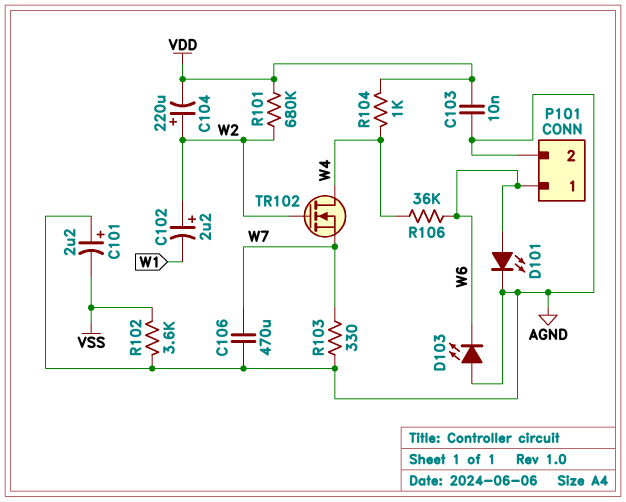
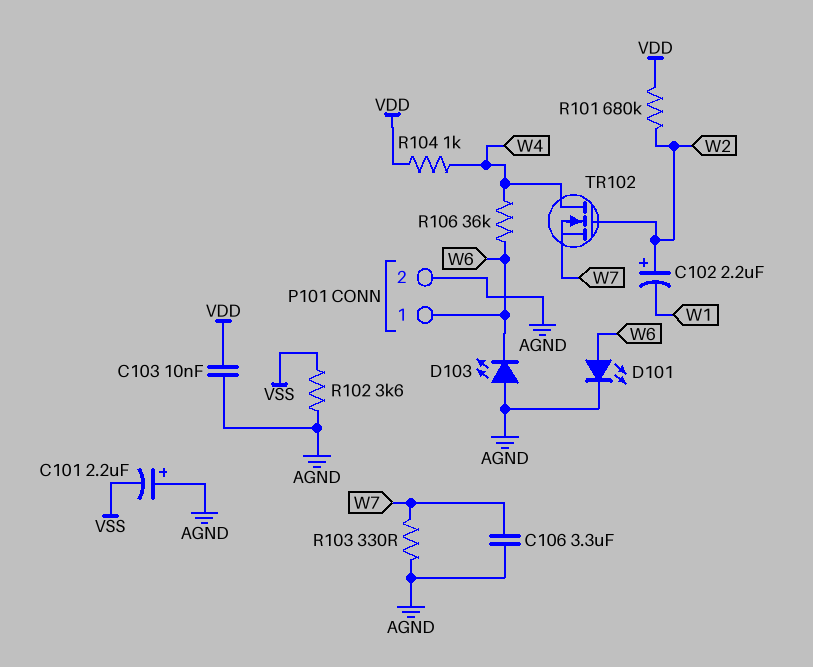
C104: 220uF (plus W2, minus VDD) -> none
C106: 470uF (AGND, W7) -> 3.3uF (AGND, W7)

